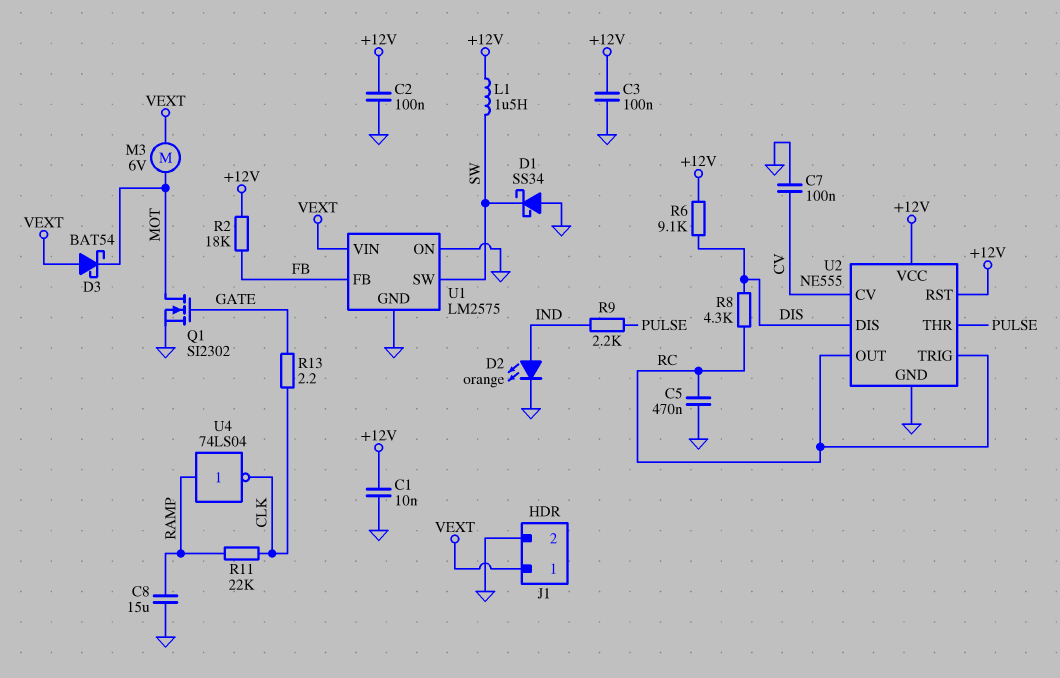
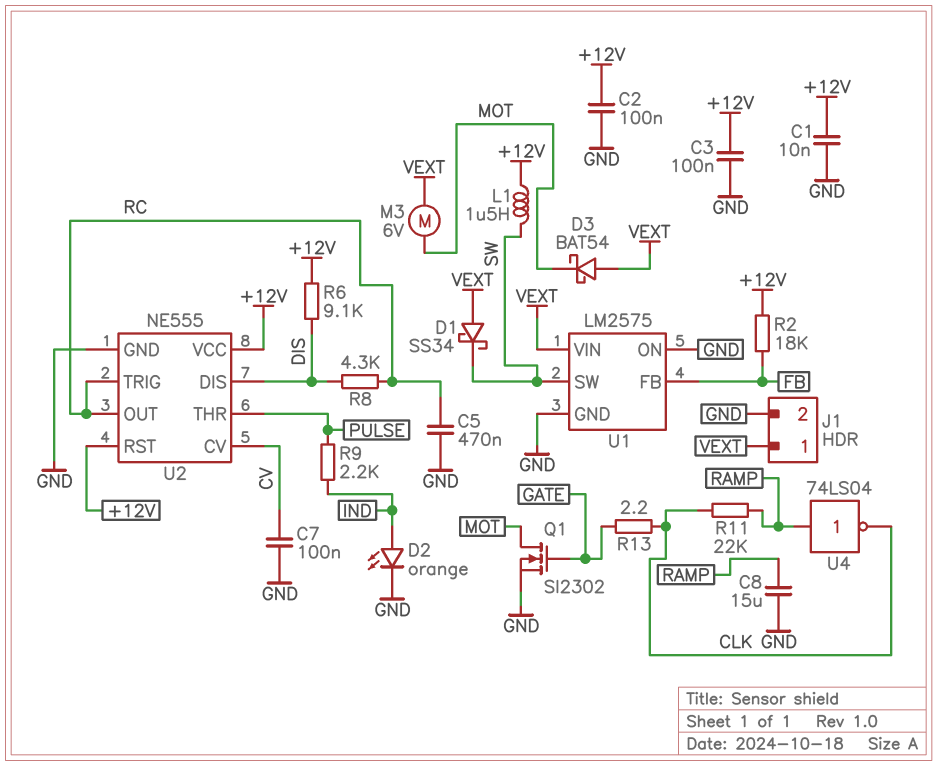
D1: schottky SS34 (A GND, K SW) -> schottky SS34 (A VEXT, K SW)

